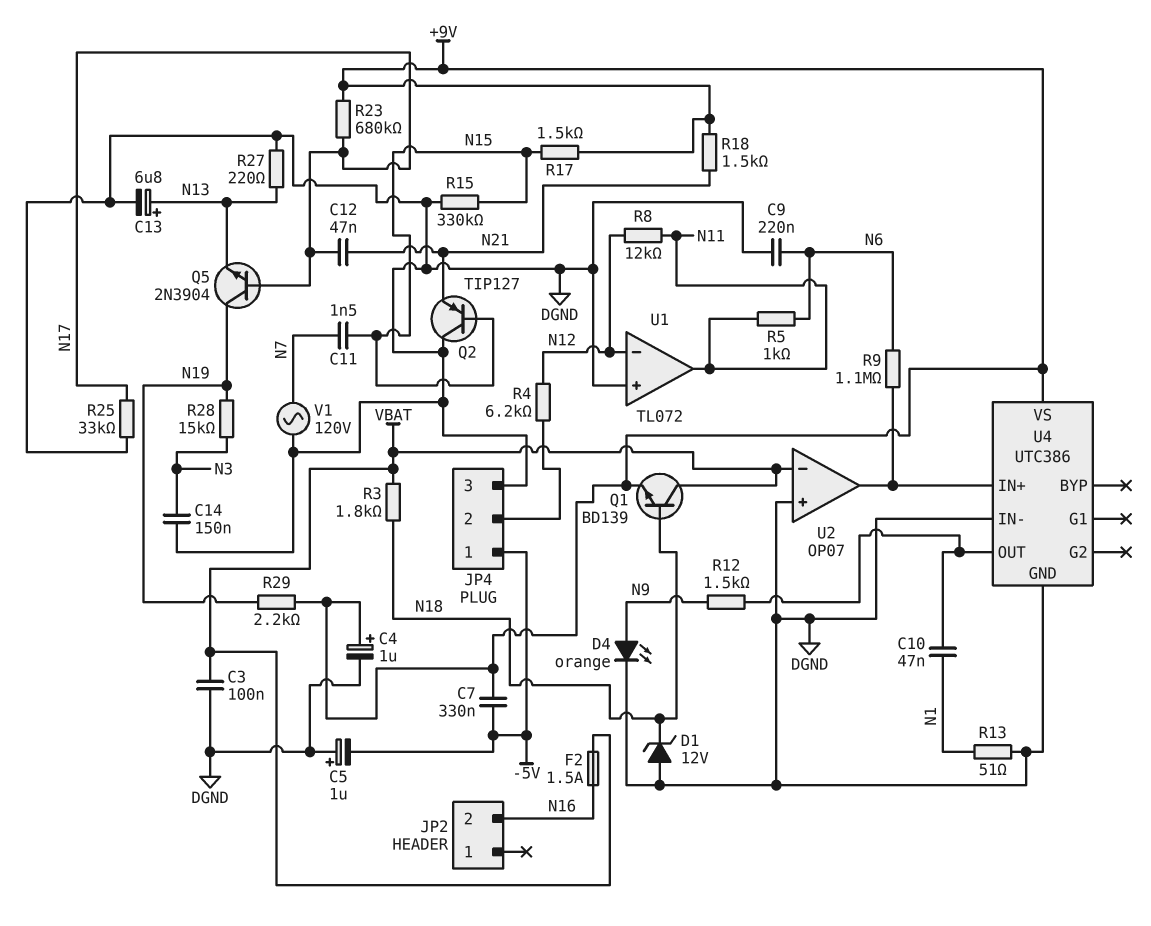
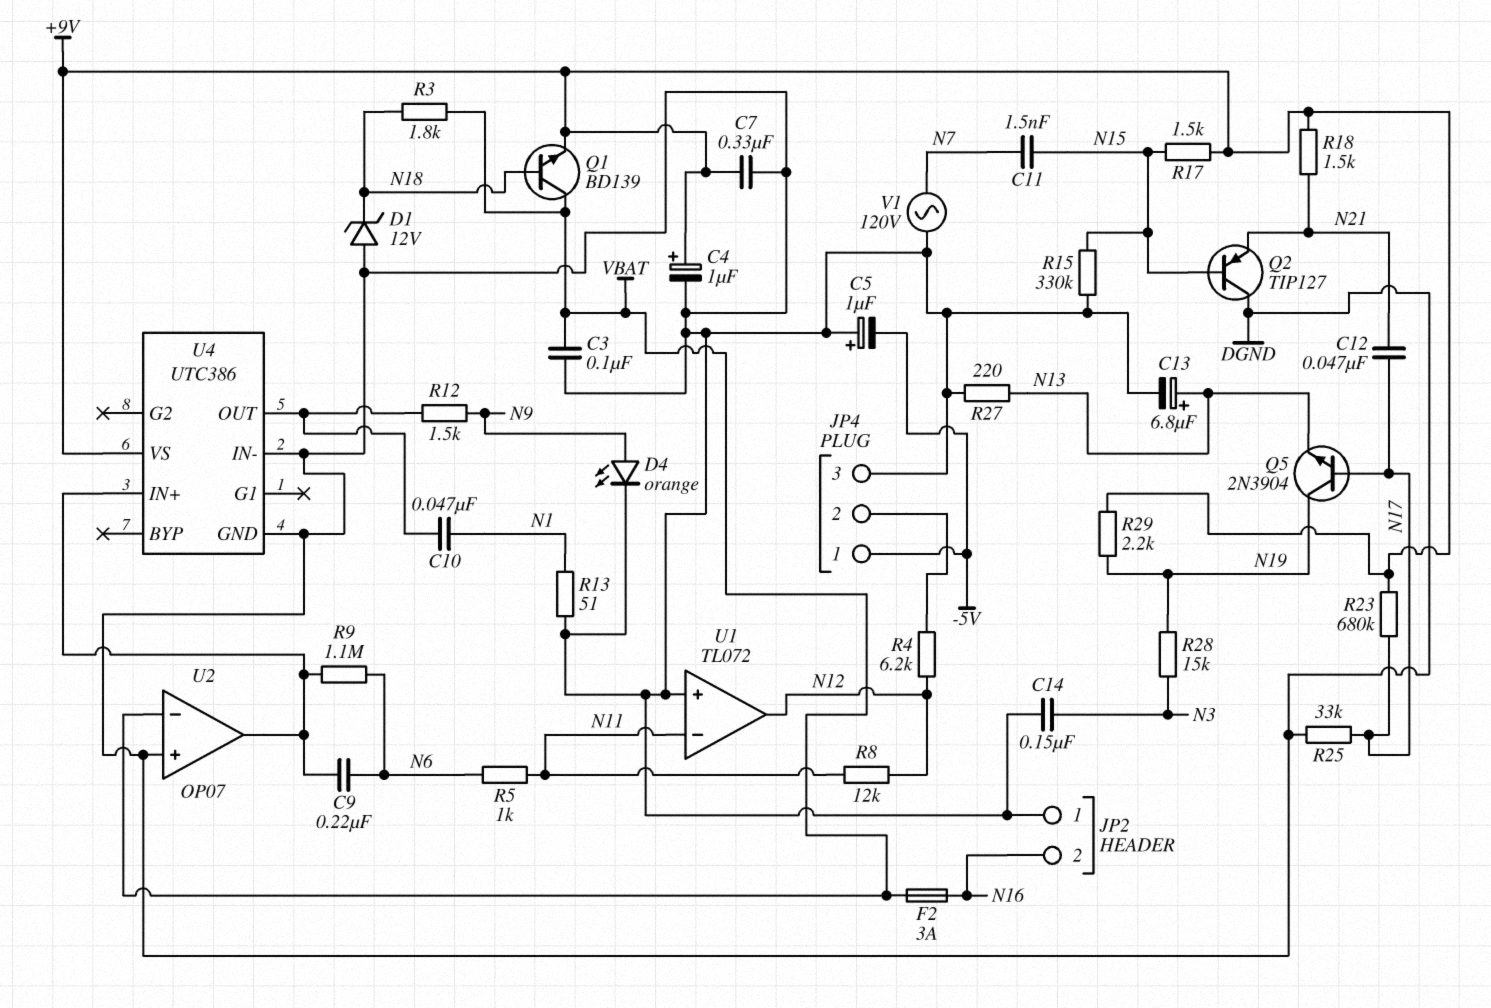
C7: 330nF (+9V, -5V) -> 330nF (+9V, DGND)
C9: 220nF (DGND, N6) -> 220nF (N6, U2/out)
F2: 1.5A (N16, VBAT) -> 3A (N16, VBAT)
JP2 pin 1: none -> DGND
U1 pin in-: N12 -> N11
U1 pin out: N11 -> N12

